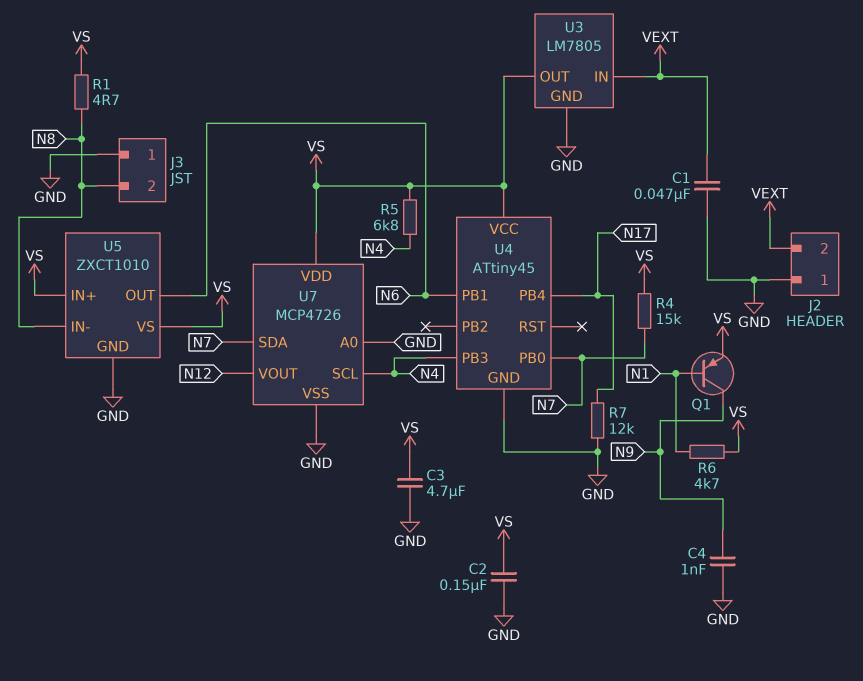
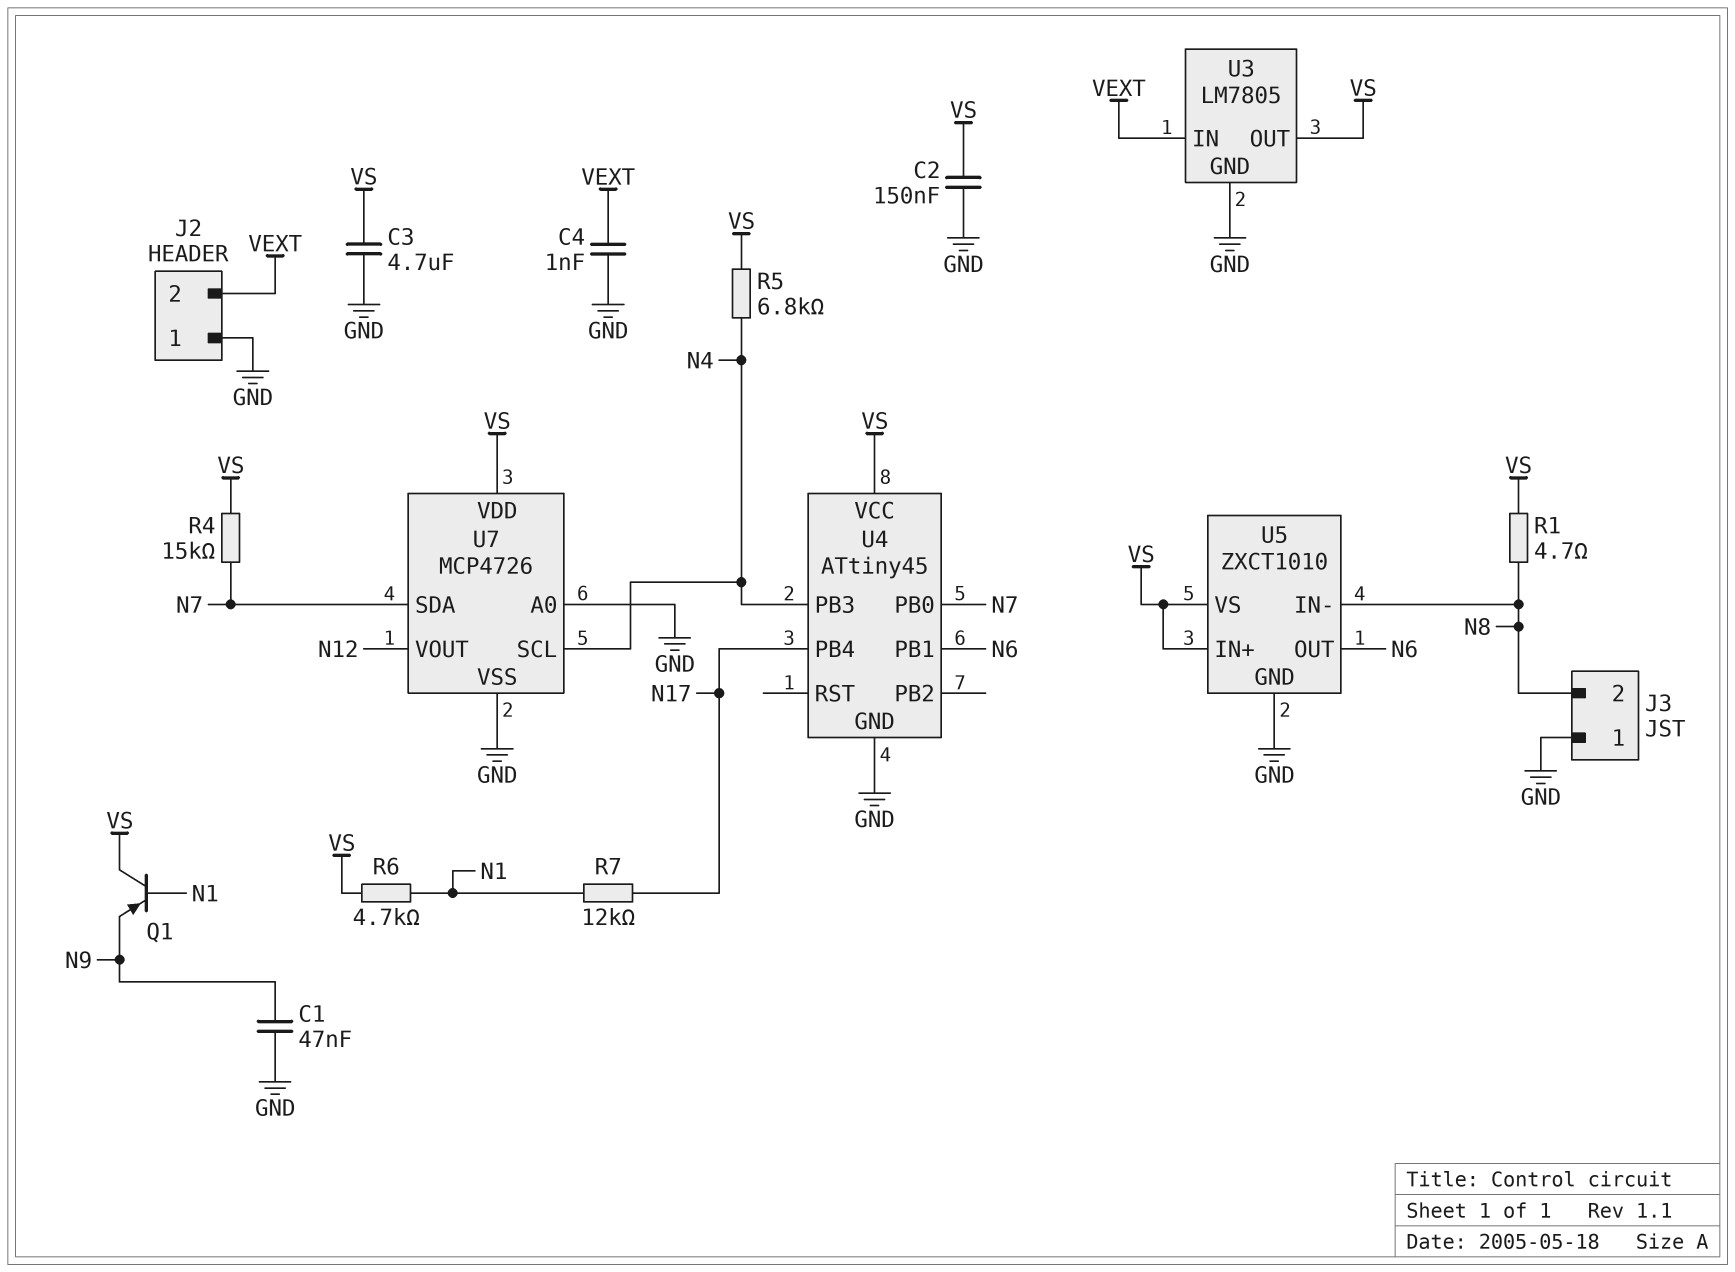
C1: 47nF (GND, VEXT) -> 47nF (GND, N9)
C4: 1nF (GND, N9) -> 1nF (GND, VEXT)
Q1: PNP (B N1, C N9, E VS) -> PNP (B N1, C VS, E N9)
R7: 12k (GND, N17) -> 12k (N1, N17)

